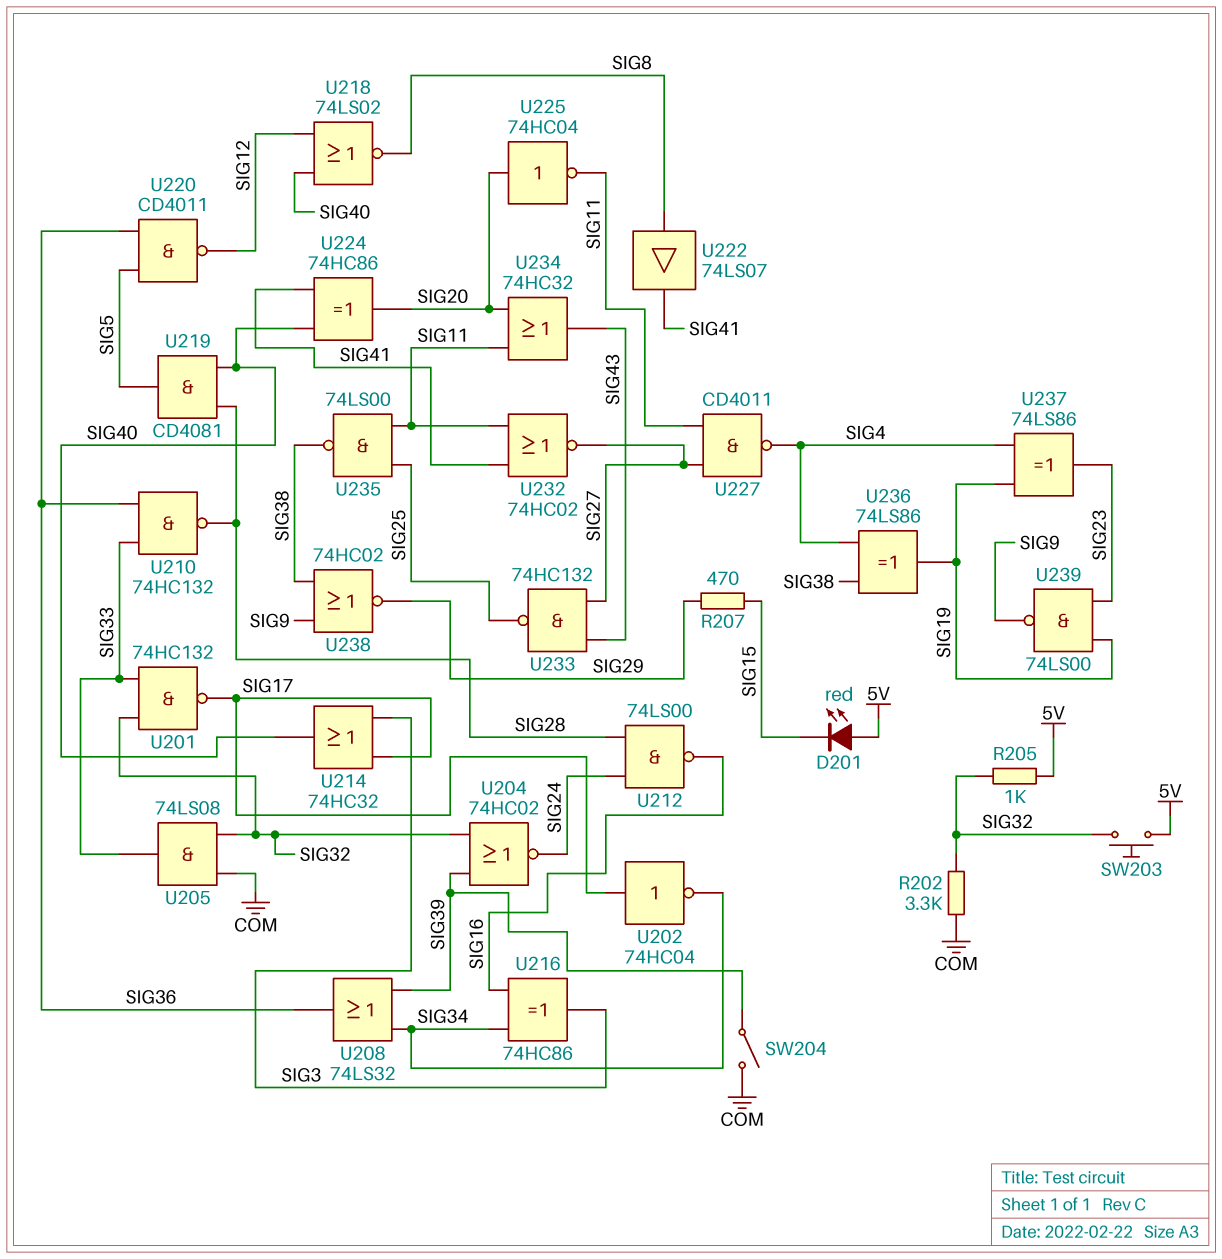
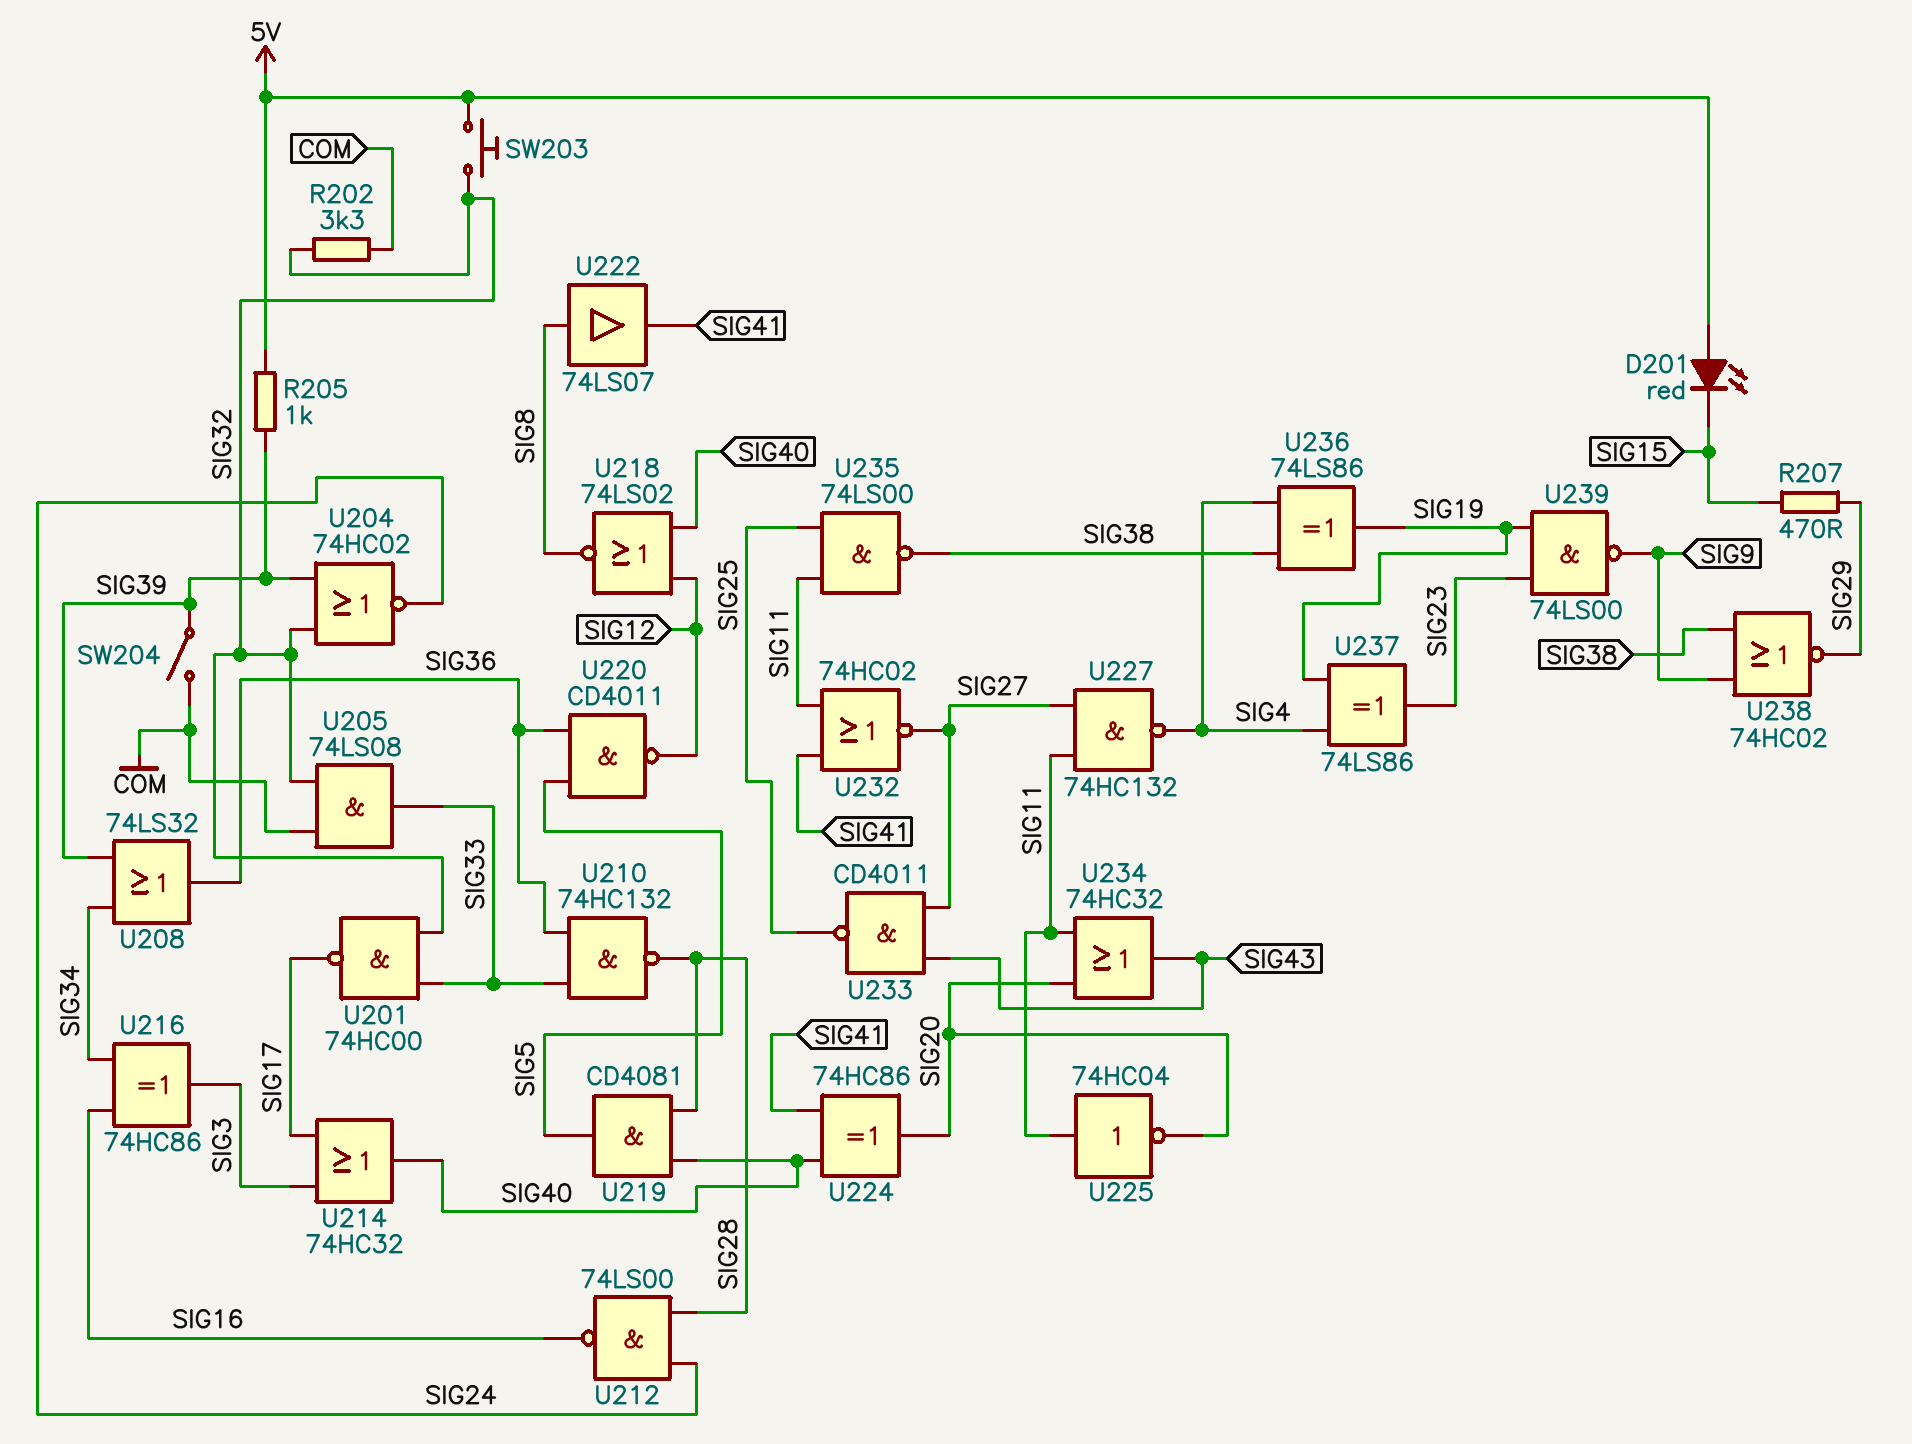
R205: 1k (5V, SIG32) -> 1k (5V, SIG39)
U201: NAND 74HC132 (in SIG32, in SIG33, out SIG17) -> NAND 74HC00 (in SIG32, in SIG33, out SIG17)
U202: NOT 74HC04 (in SIG17, out SIG34) -> none
U225: NOT 74HC04 (in SIG20, out SIG11) -> NOT 74HC04 (in SIG11, out SIG20)
U227: NAND CD4011 (in SIG11, in SIG27, out SIG4) -> NAND 74HC132 (in SIG11, in SIG27, out SIG4)
U233: NAND 74HC132 (in SIG27, in SIG43, out SIG25) -> NAND CD4011 (in SIG27, in SIG43, out SIG25)

